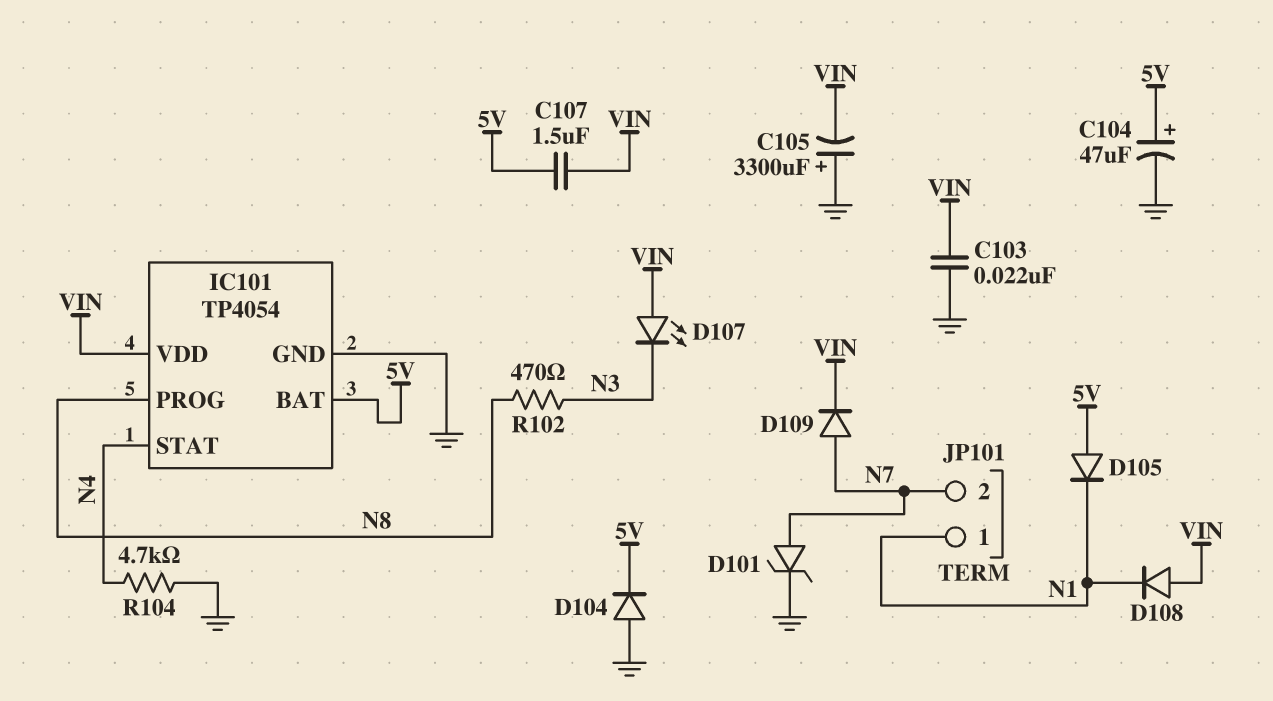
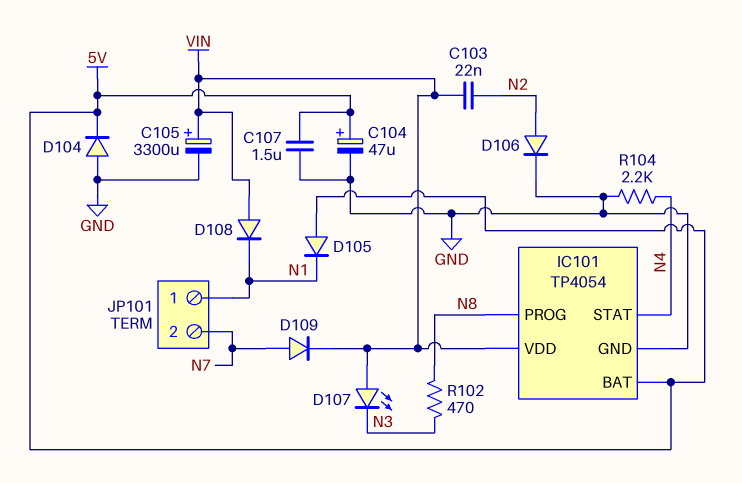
C103: 22nF (GND, VIN) -> 22nF (N2, VIN)
C105: 3300uF (plus GND, minus VIN) -> 3300uF (plus VIN, minus GND)
C107: 1.5uF (5V, VIN) -> 1.5uF (5V, GND)
D101: zener (A N7, K GND) -> none
D106: none -> diode (A N2, K GND)
R104: 4.7k (GND, N4) -> 2.2k (GND, N4)

